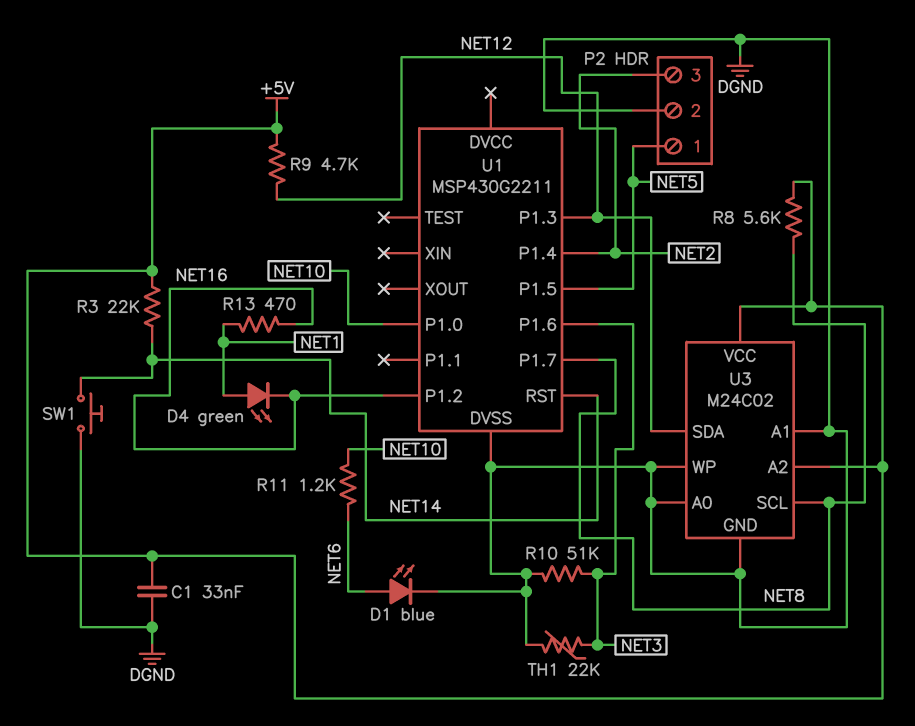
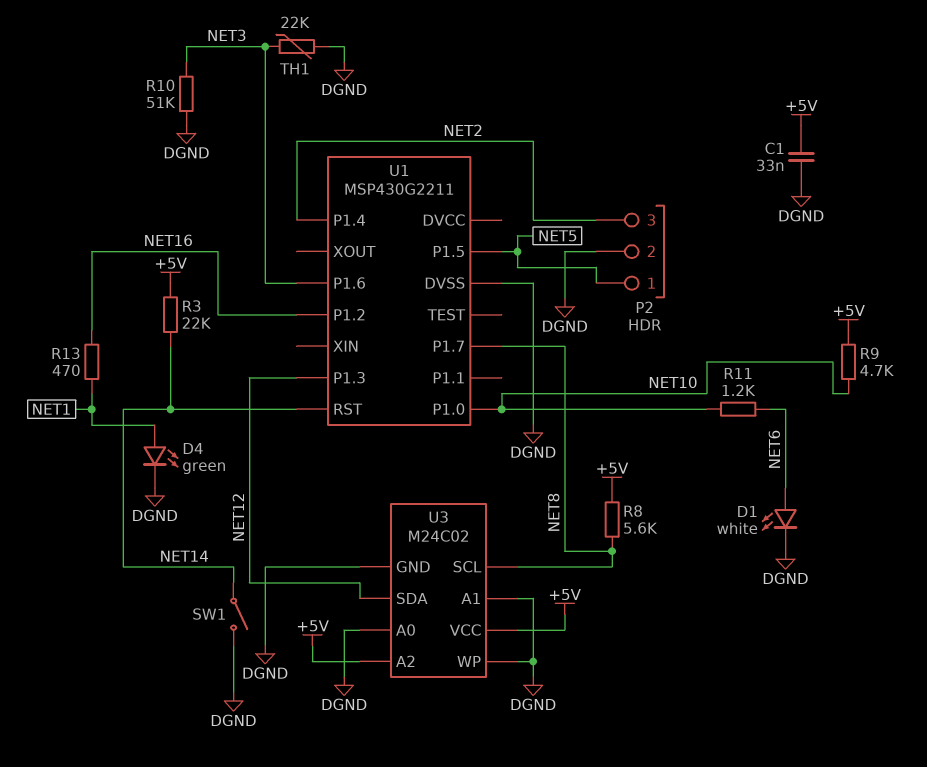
D1: LED blue (A NET6, K DGND) -> LED white (A NET6, K DGND)
D4: LED green (A NET1, K NET16) -> LED green (A NET1, K DGND)
R9: 4.7k (+5V, NET12) -> 4.7k (+5V, NET10)
SW1: button (DGND, NET14) -> switch (DGND, NET14)

